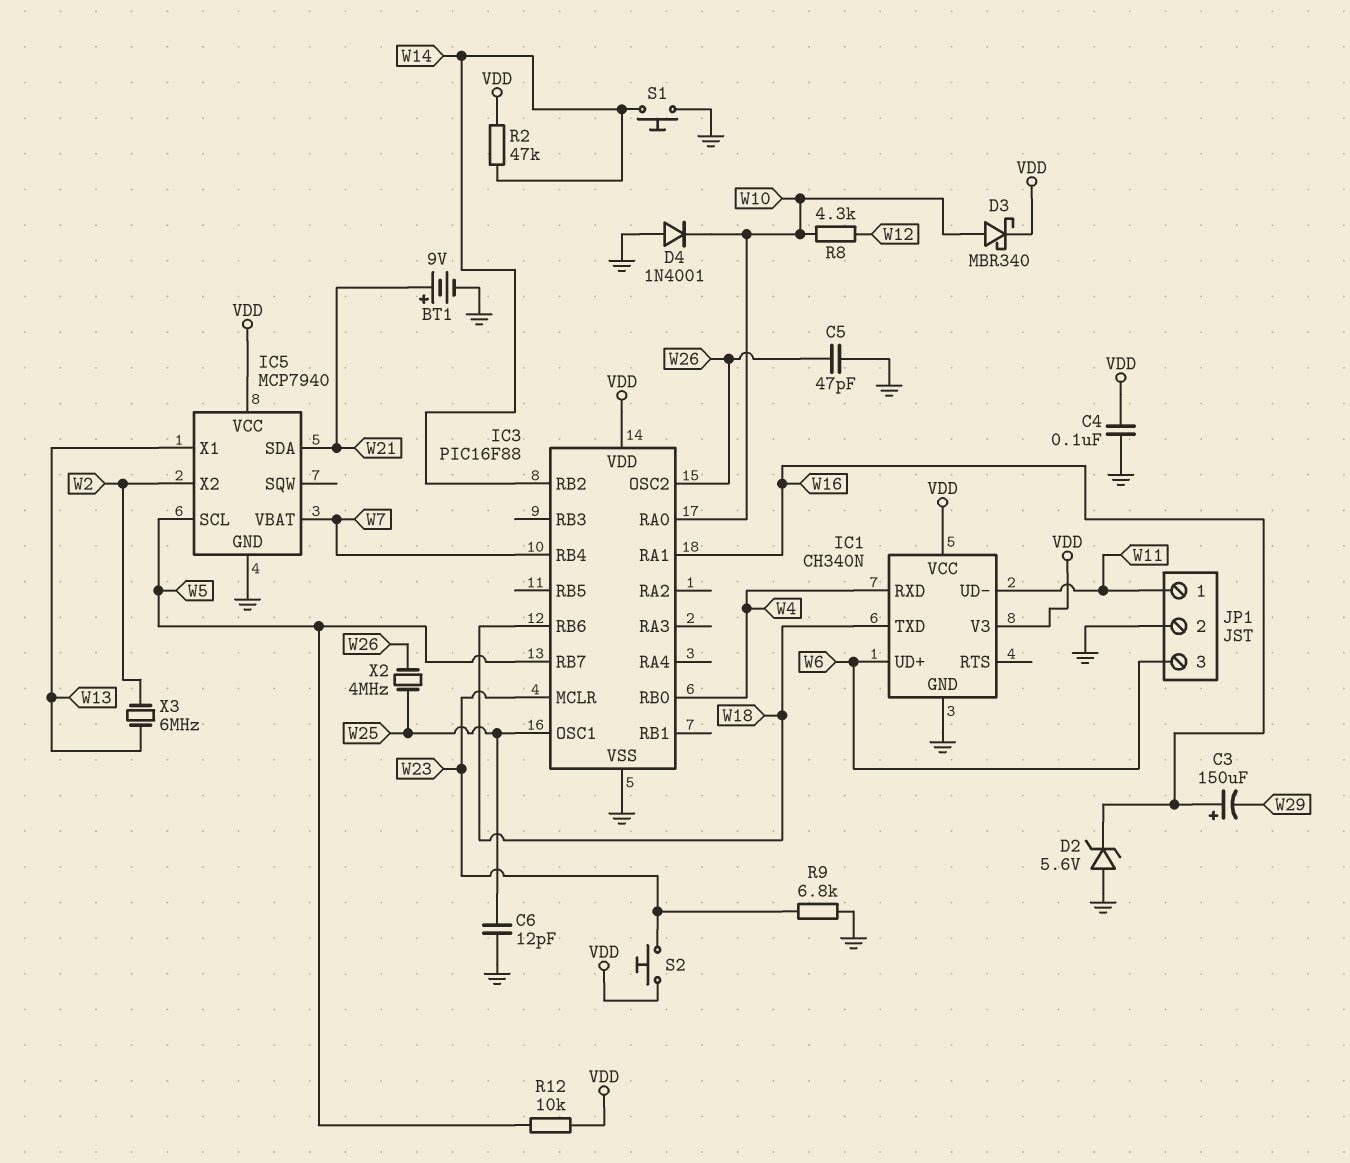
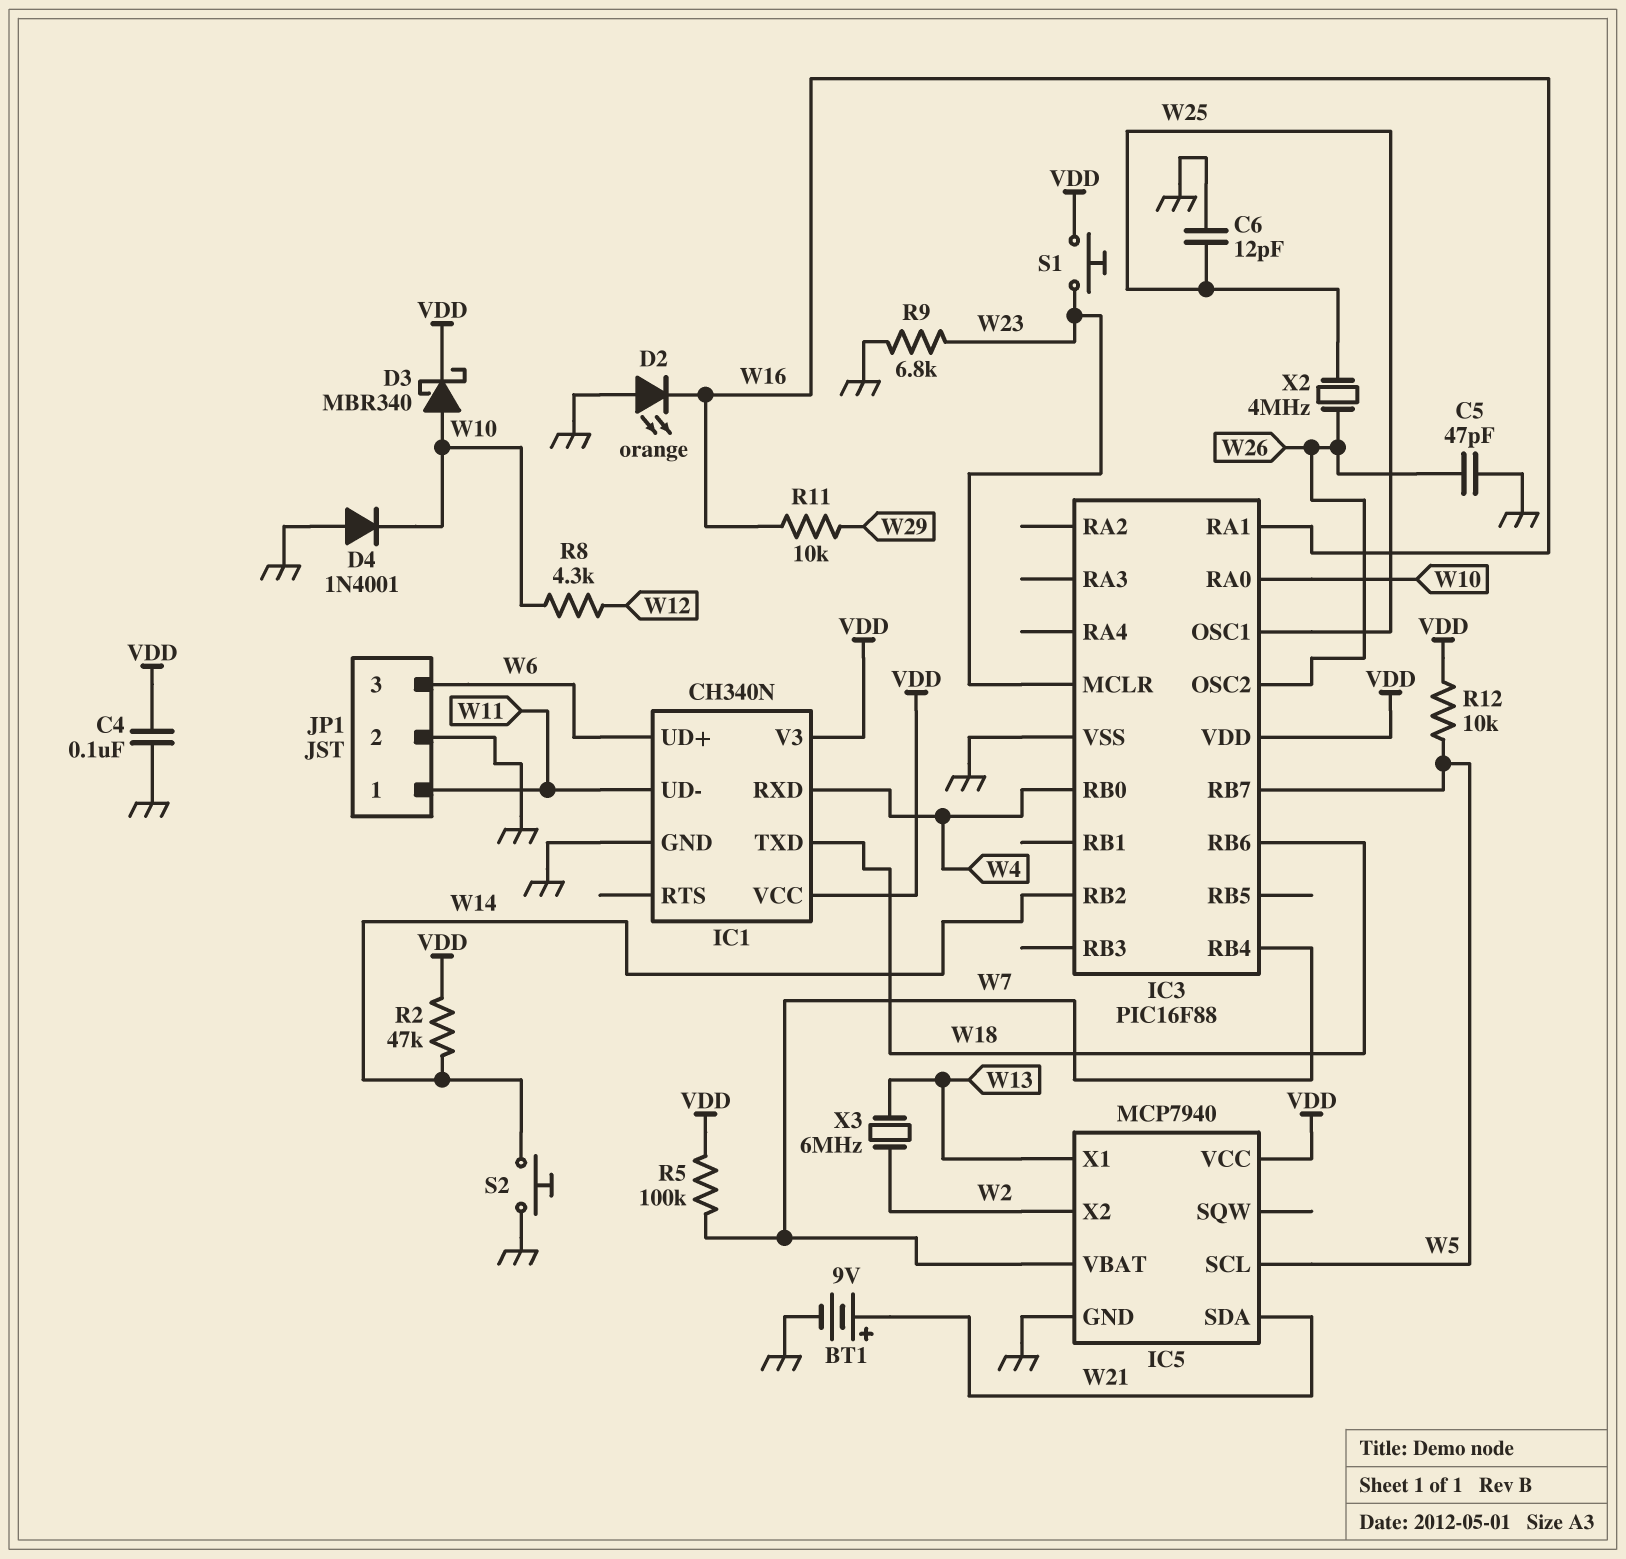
C3: 150uF (plus W16, minus W29) -> none
D2: zener 5.6V (A GND, K W16) -> LED orange (A GND, K W16)
R5: none -> 100k (VDD, W7)
R11: none -> 10k (W16, W29)
S1: button (GND, W14) -> button (VDD, W23)
S2: button (VDD, W23) -> button (GND, W14)

